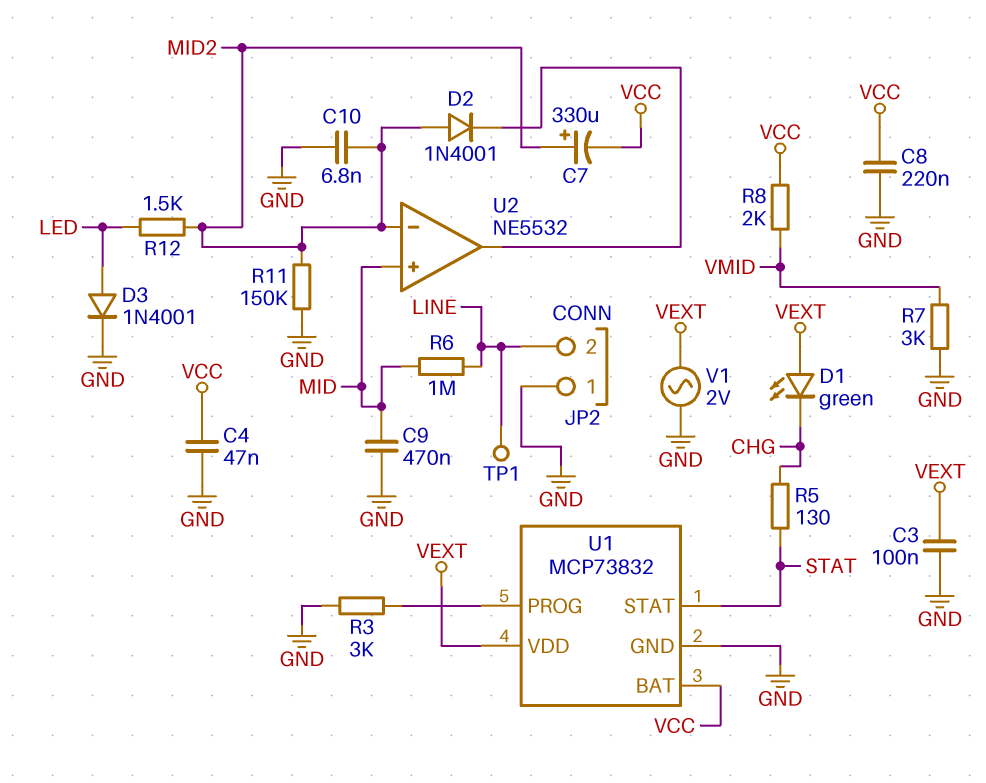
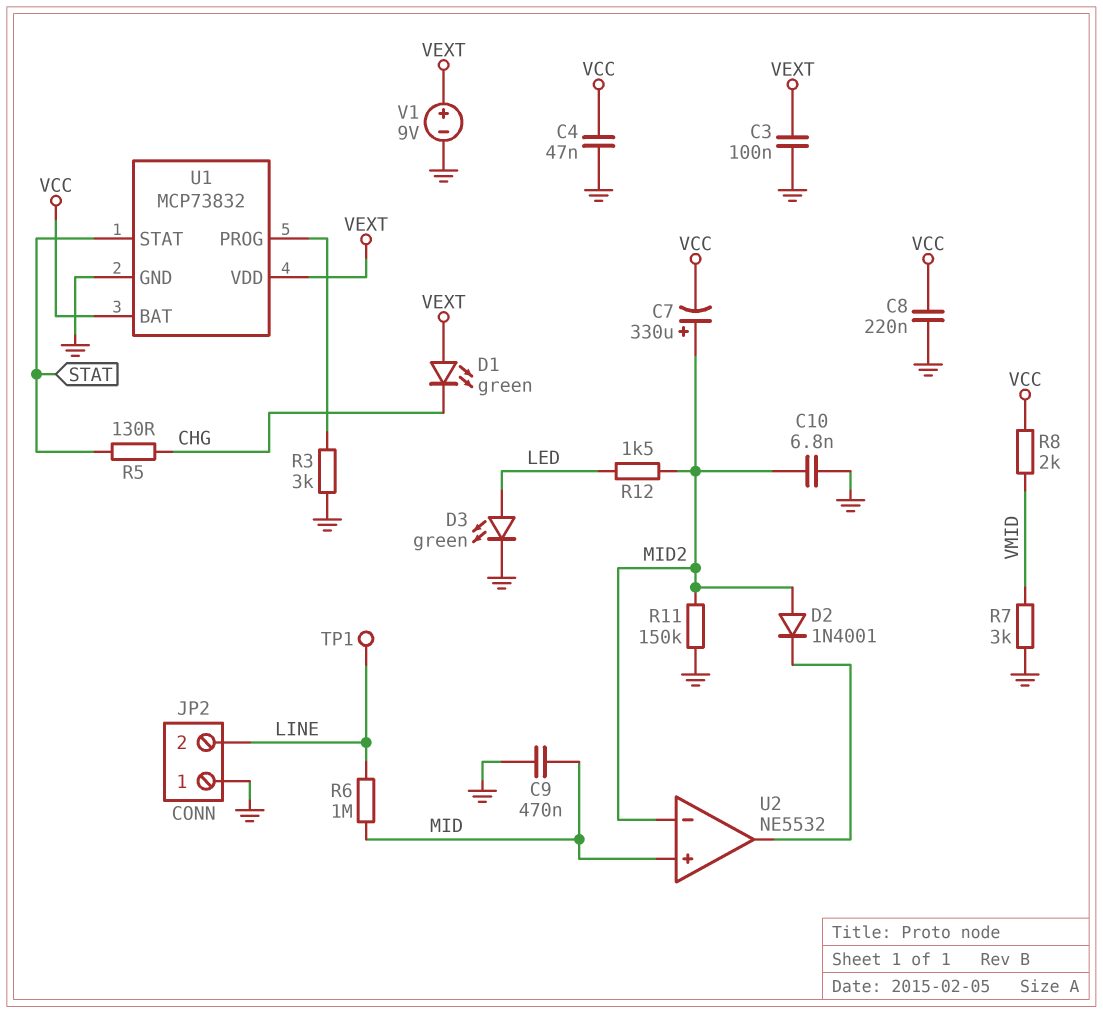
D3: diode 1N4001 (A LED, K GND) -> LED green (A LED, K GND)
V1: AC 2V (GND, VEXT) -> 9V (plus VEXT, minus GND)

